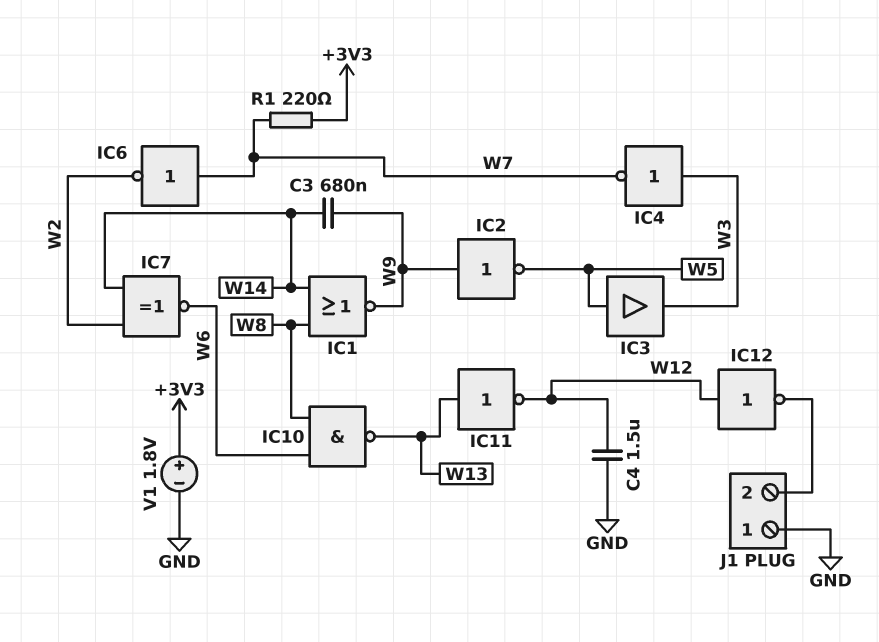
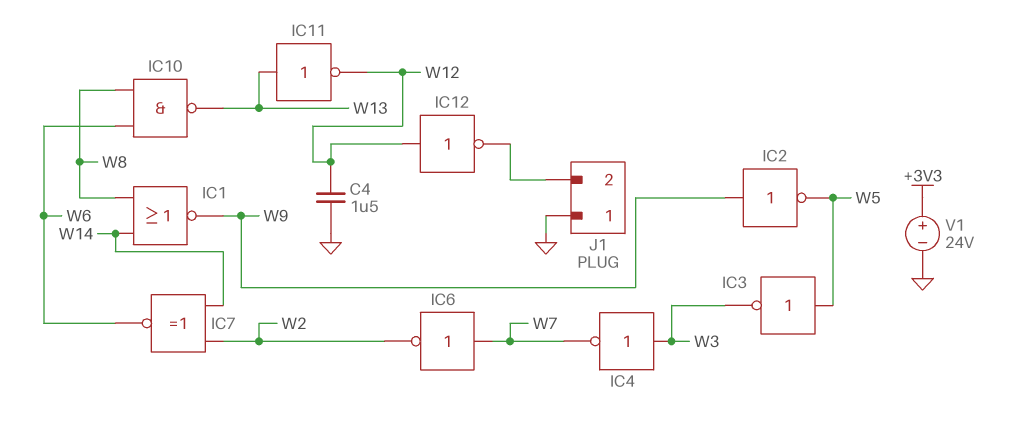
C3: 680nF (W9, W14) -> none
IC3: buffer (in W5, out W3) -> NOT (in W5, out W3)
R1: 220 (+3V3, W7) -> none
V1: 1.8V (plus +3V3, minus GND) -> 24V (plus +3V3, minus GND)

